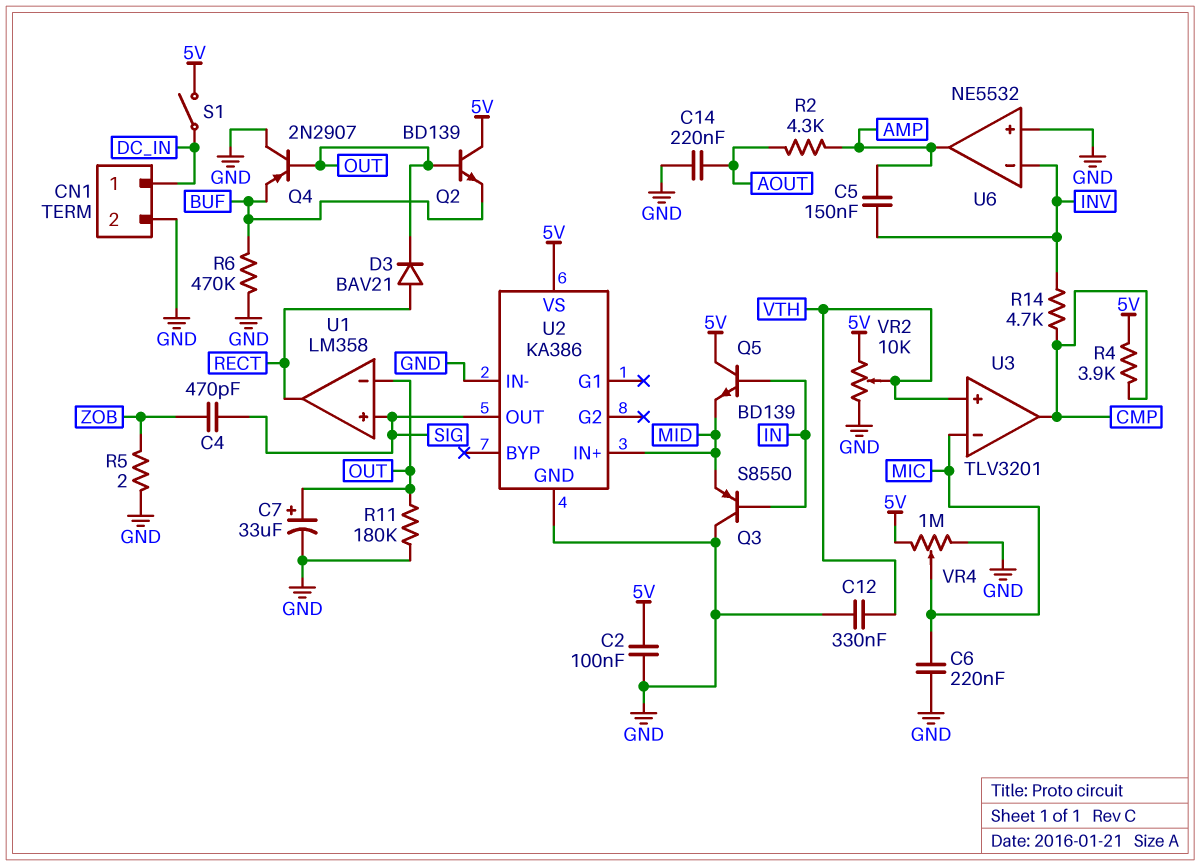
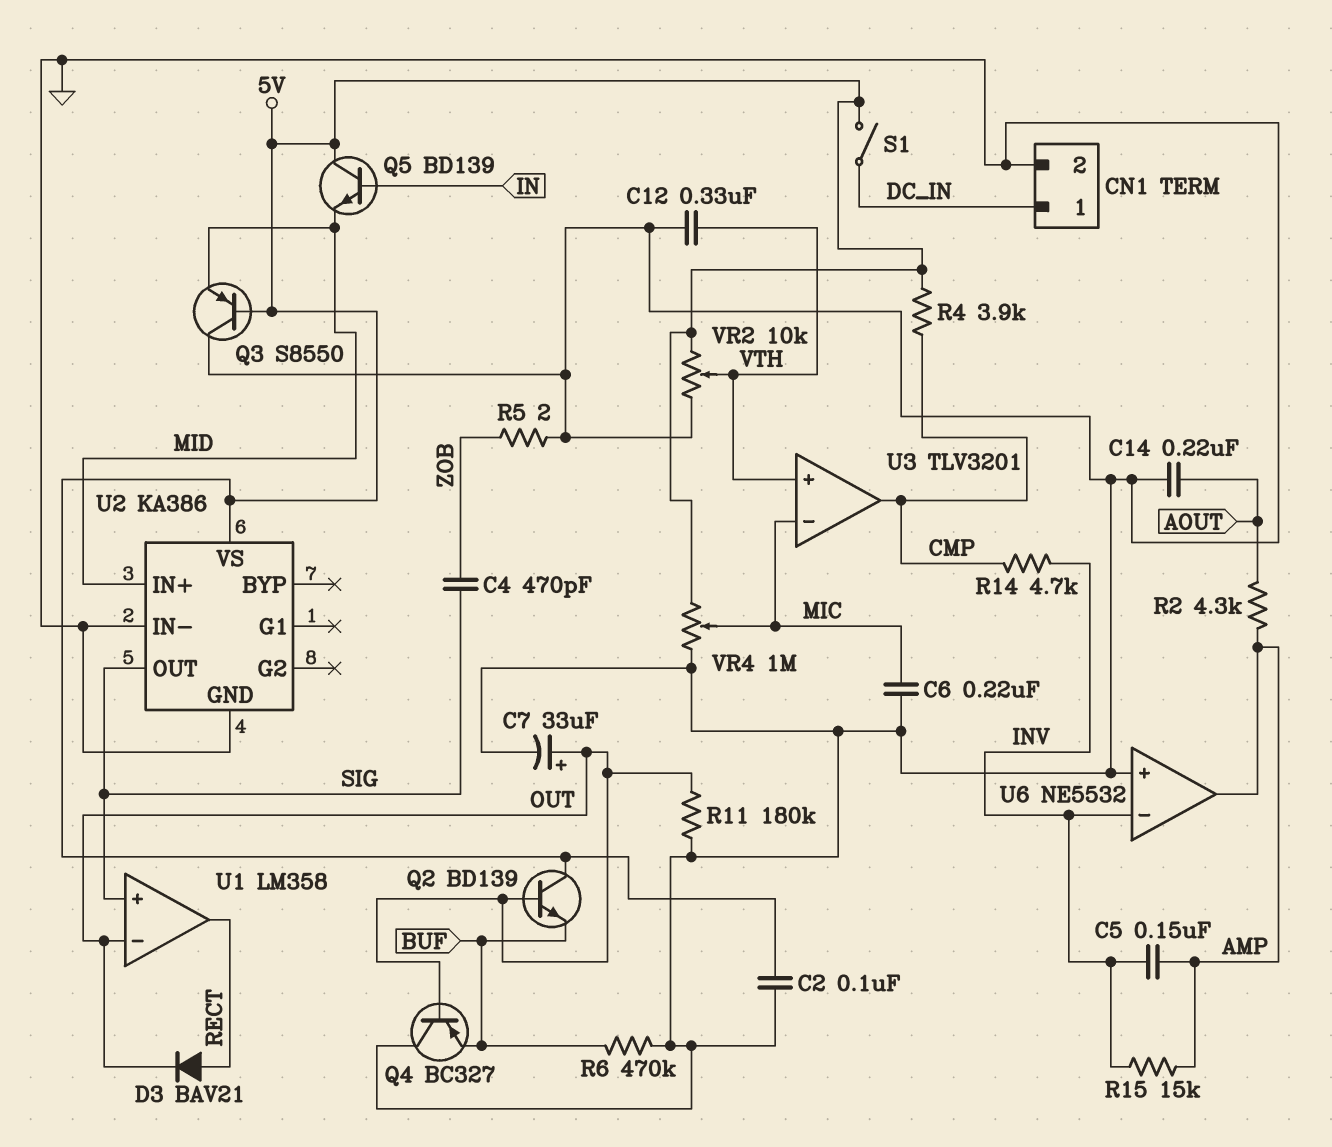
Q3: PNP S8550 (B IN, C GND, E MID) -> PNP S8550 (B 5V, C GND, E MID)
Q4: PNP 2N2907 (B OUT, C GND, E BUF) -> PNP BC327 (B OUT, C GND, E BUF)
R15: none -> 15k (AMP, INV)

